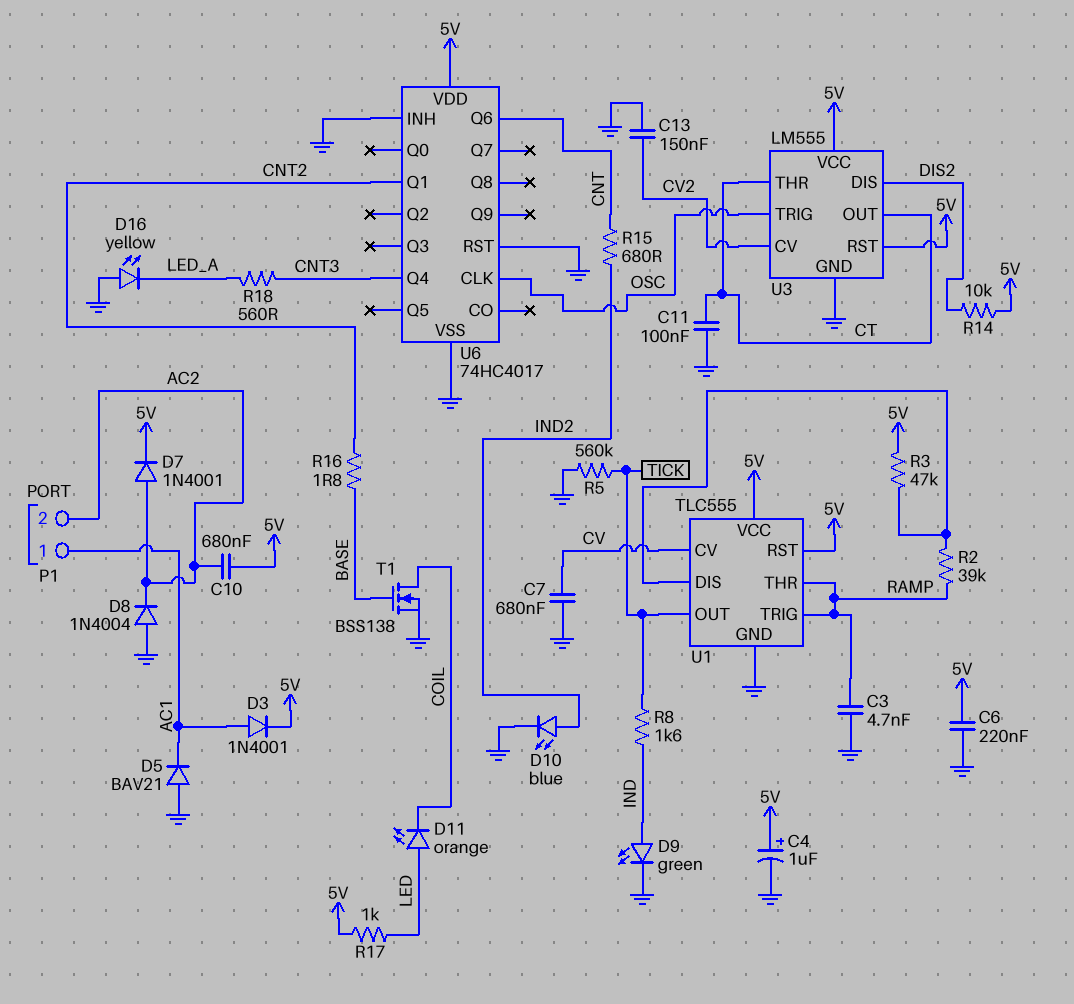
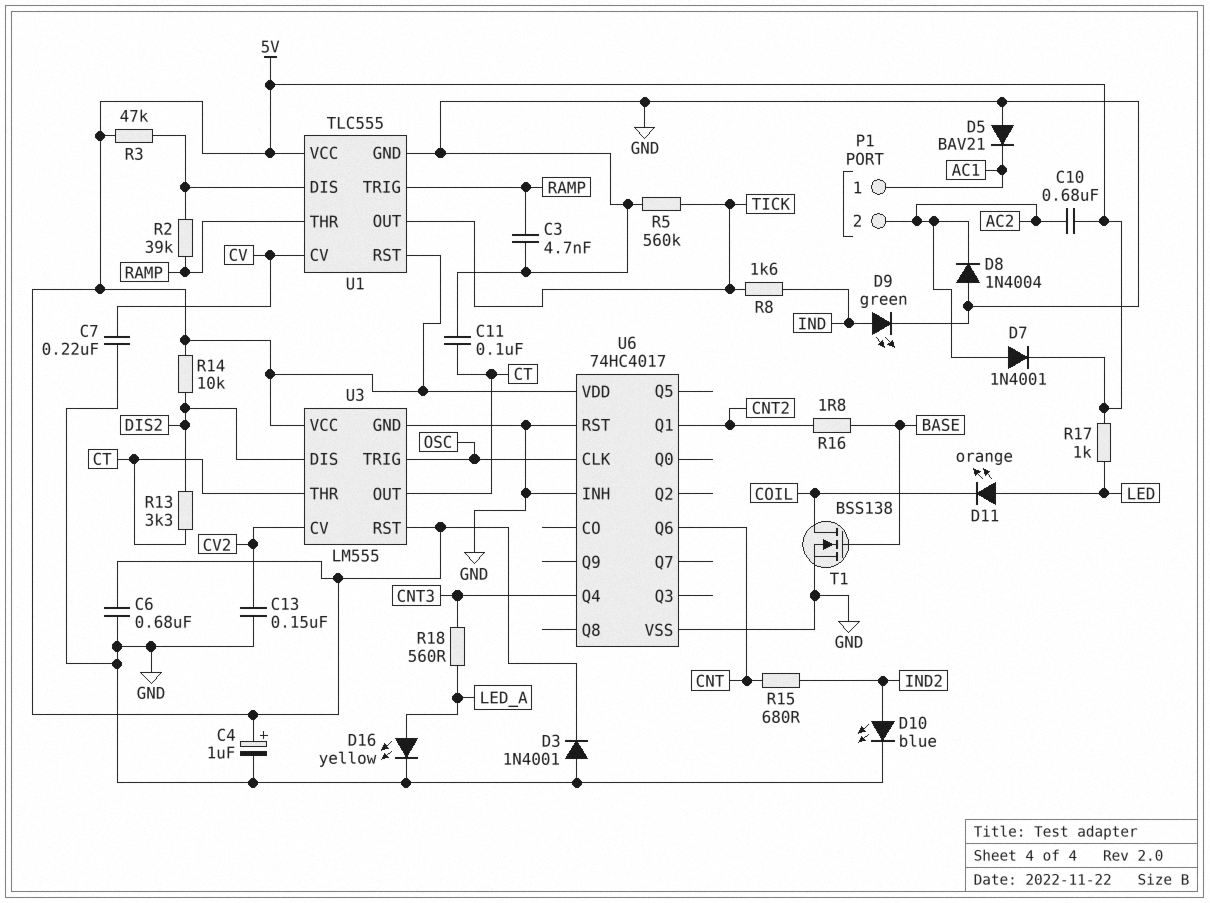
C6: 220nF (5V, GND) -> 680nF (5V, GND)
C7: 680nF (CV, GND) -> 220nF (CV, GND)
D3: diode 1N4001 (A AC1, K 5V) -> diode 1N4001 (A GND, K 5V)
D16: LED yellow (A GND, K LED_A) -> LED yellow (A LED_A, K GND)
R13: none -> 3.3k (CT, DIS2)

